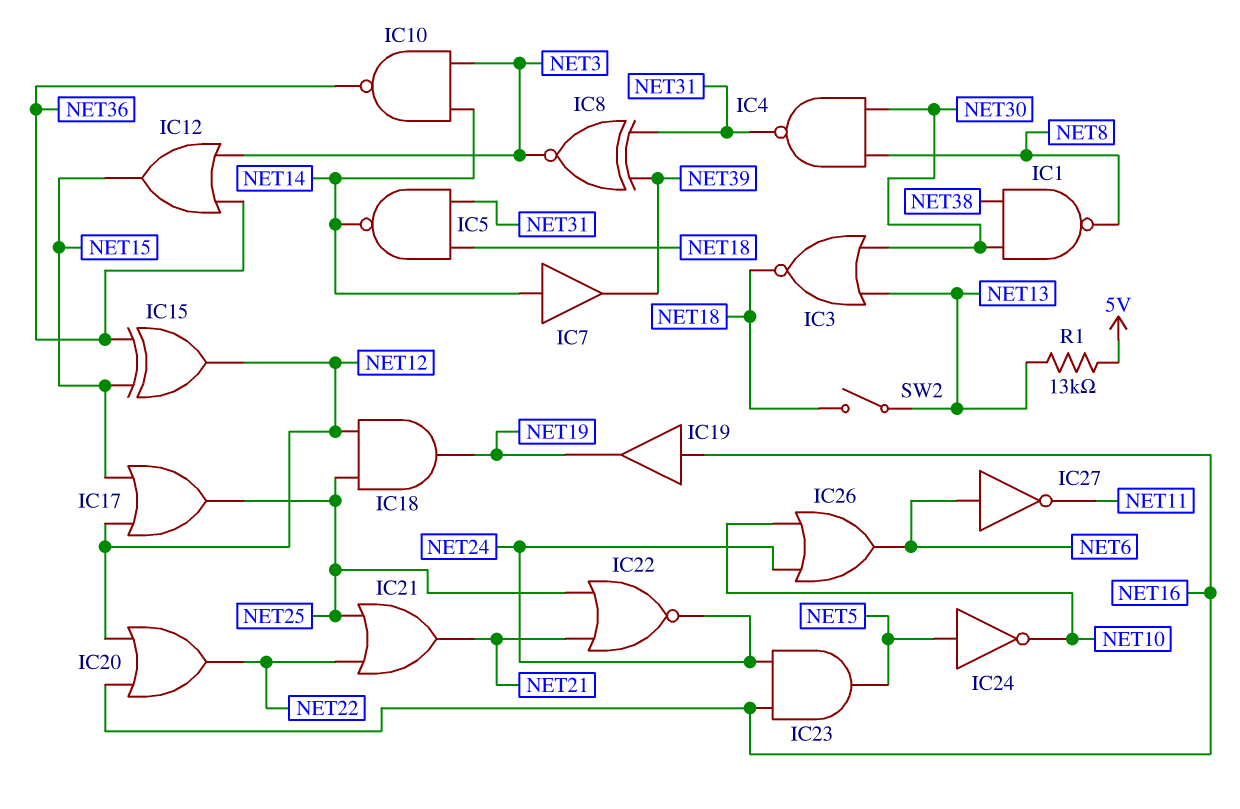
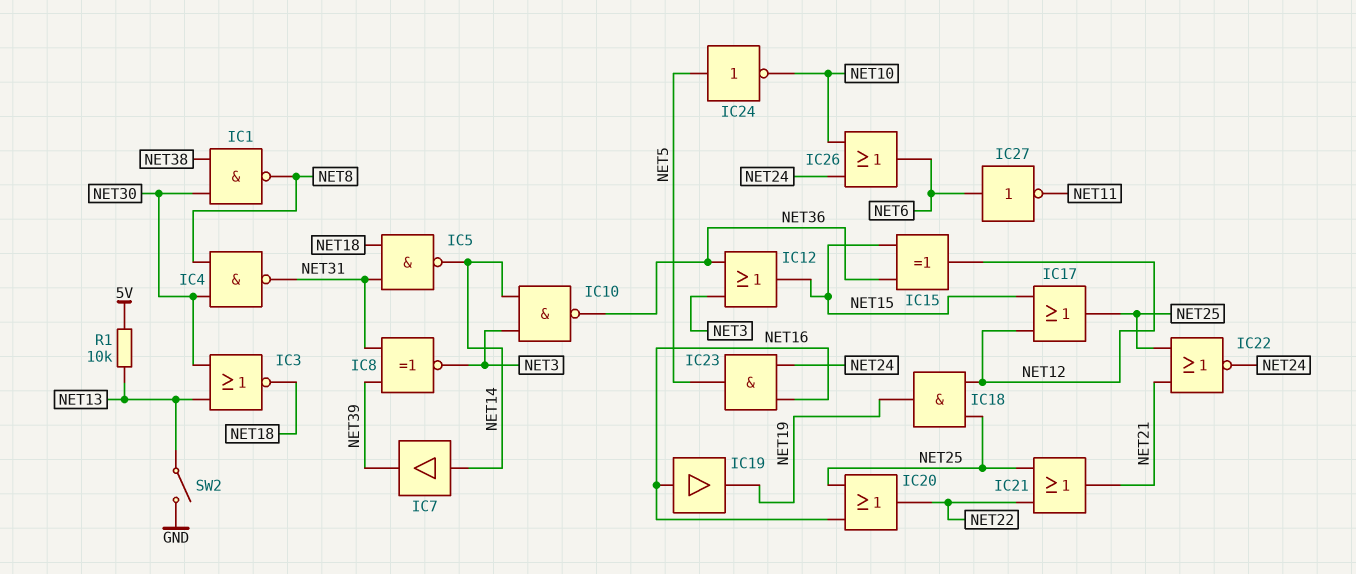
IC20: OR (in NET12, in NET16, out NET22) -> OR (in NET16, in NET25, out NET22)
R1: 13k (5V, NET13) -> 10k (5V, NET13)
SW2: switch (NET13, NET18) -> switch (GND, NET13)

